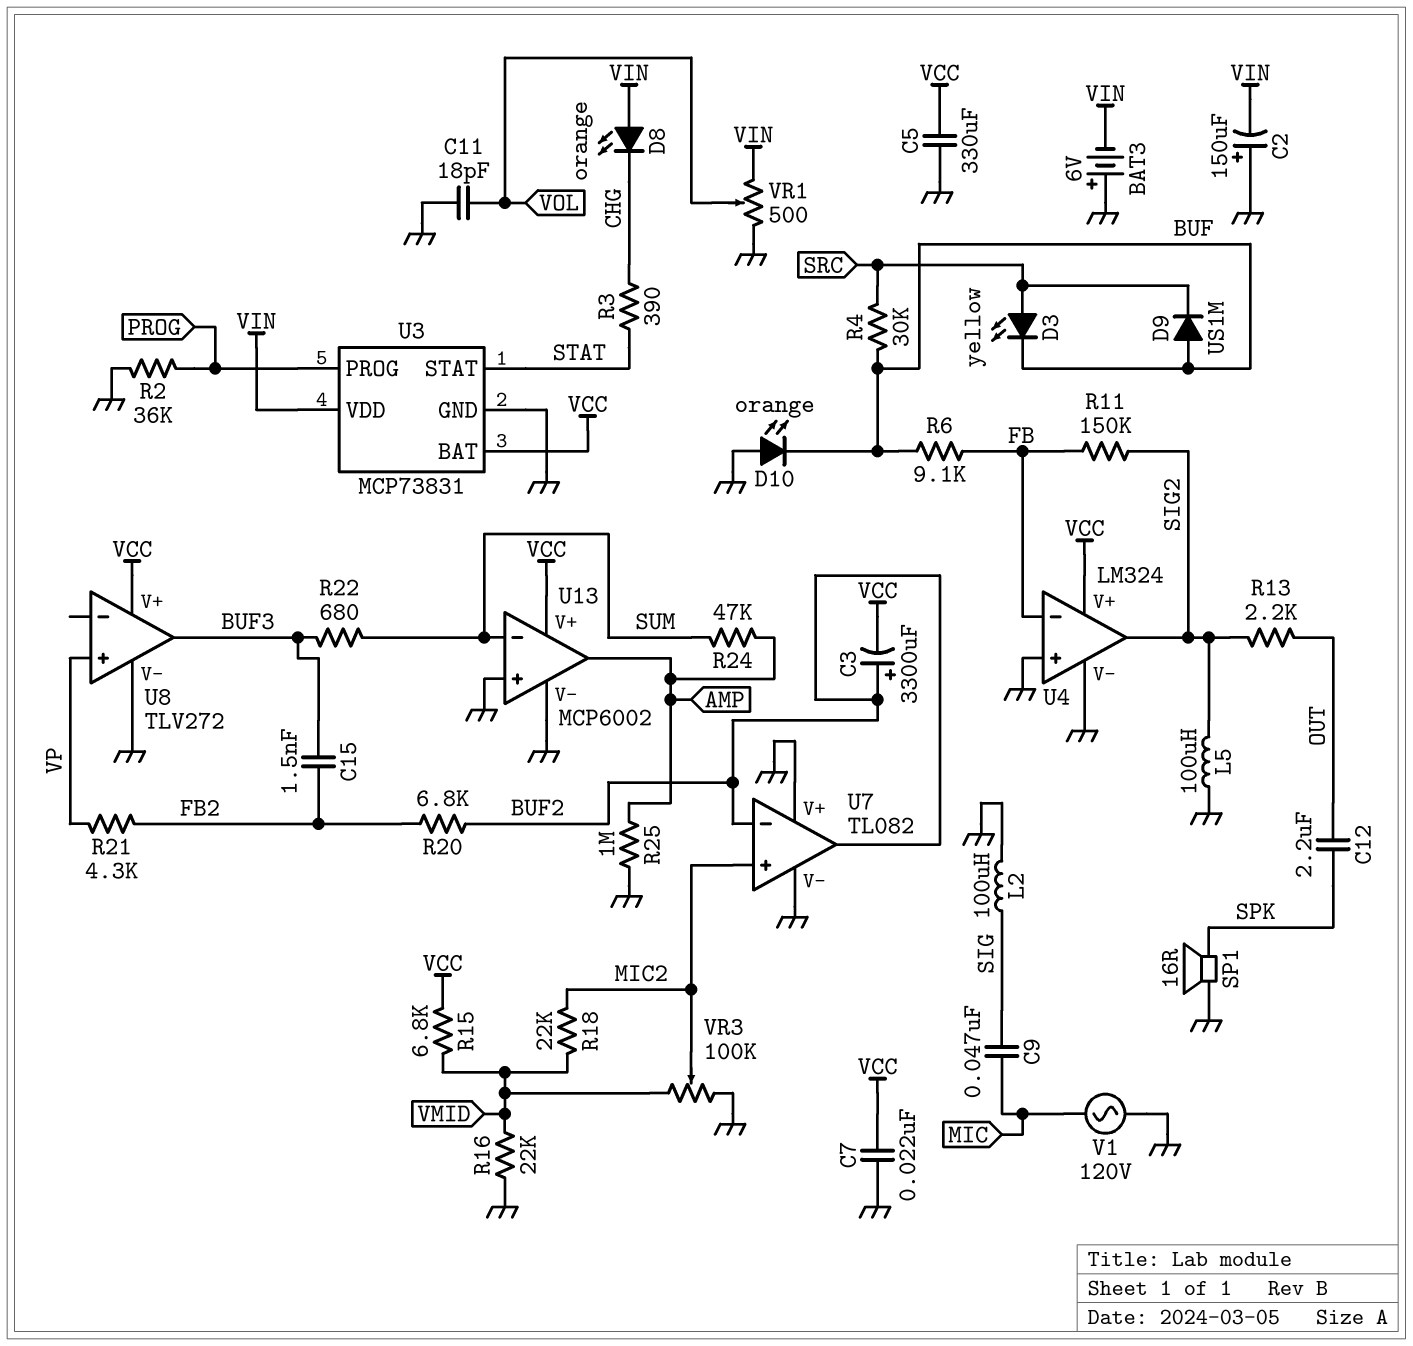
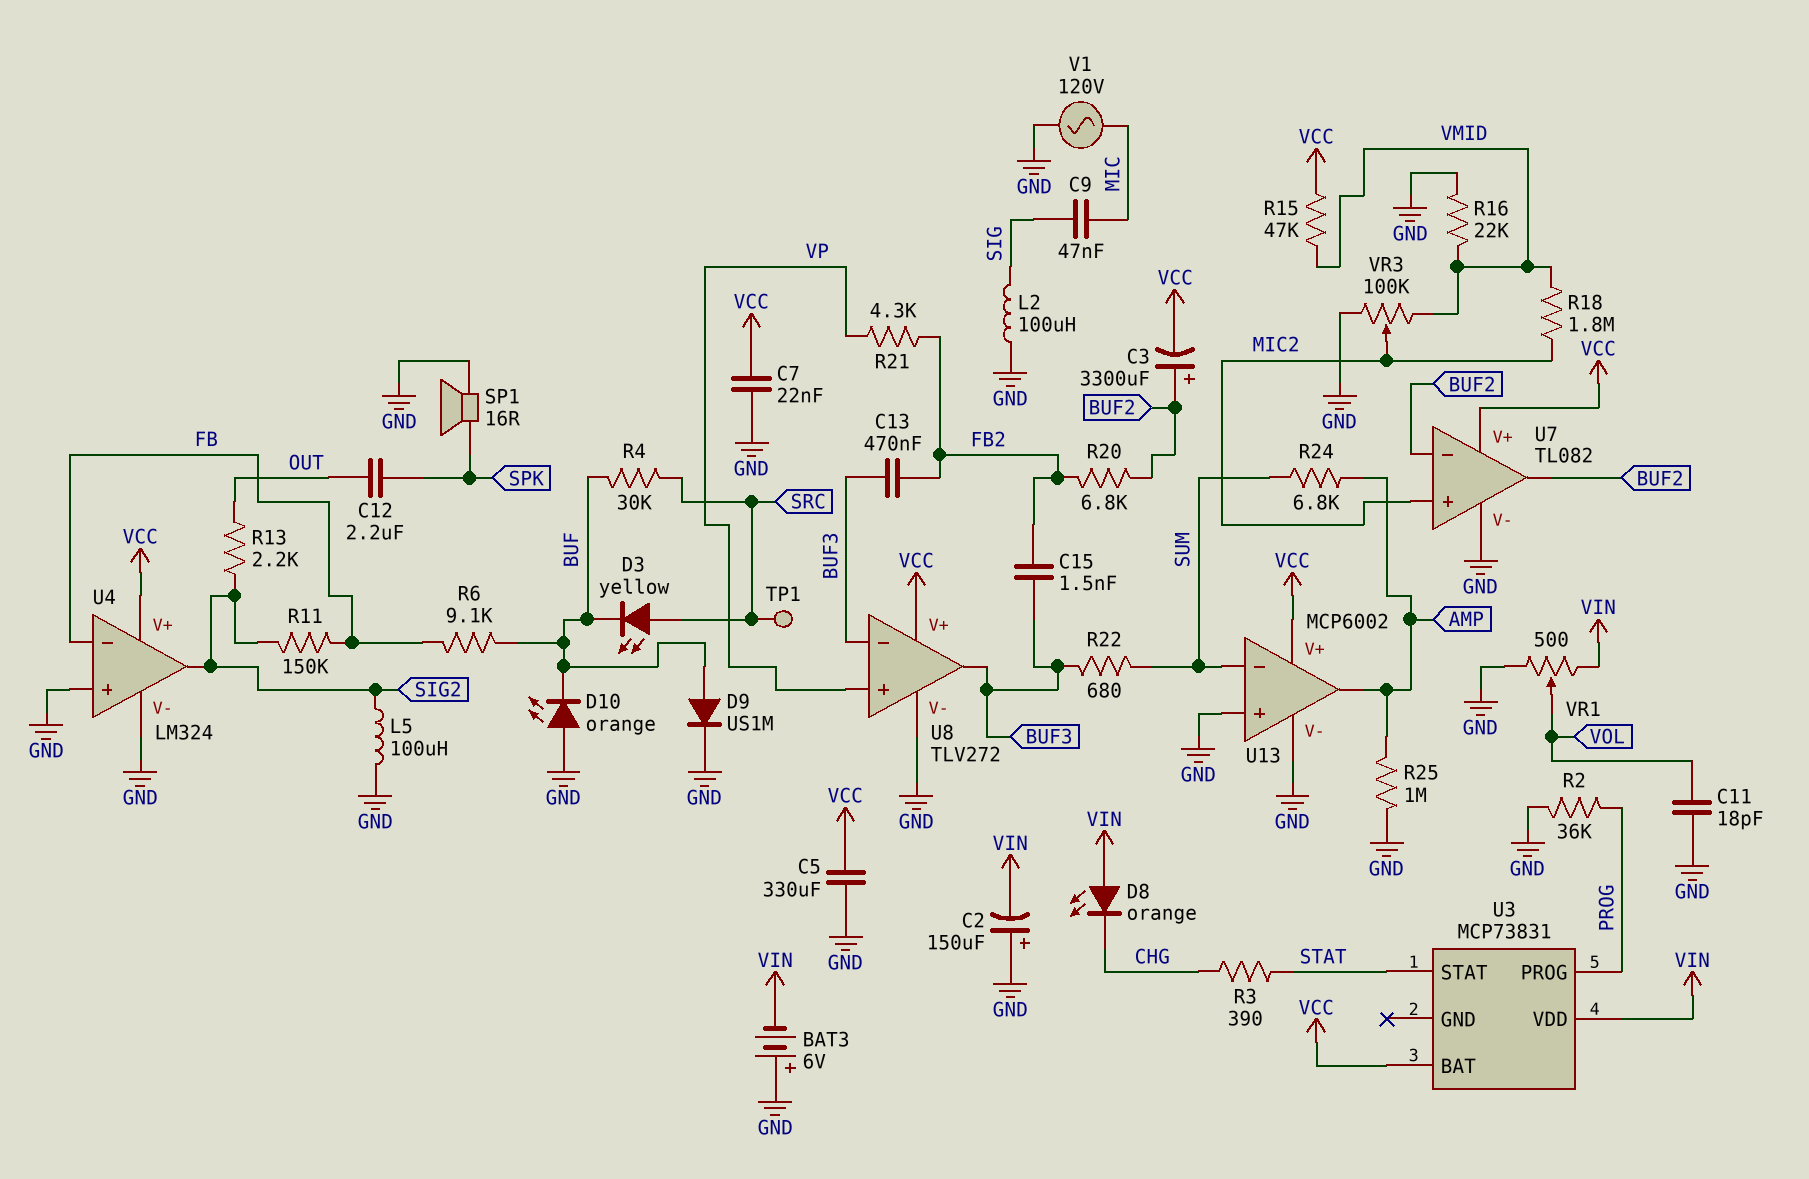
C13: none -> 470nF (BUF3, FB2)
D9: diode US1M (A BUF, K SRC) -> diode US1M (A BUF, K GND)
R15: 6.8k (VCC, VMID) -> 47k (VCC, VMID)
R18: 22k (MIC2, VMID) -> 1.8M (MIC2, VMID)
R24: 47k (AMP, SUM) -> 6.8k (AMP, SUM)
TP1: none -> test point (SRC)
U3 pin GND: GND -> none
U7 pin V+: GND -> VCC
U8 pin in-: none -> BUF3

